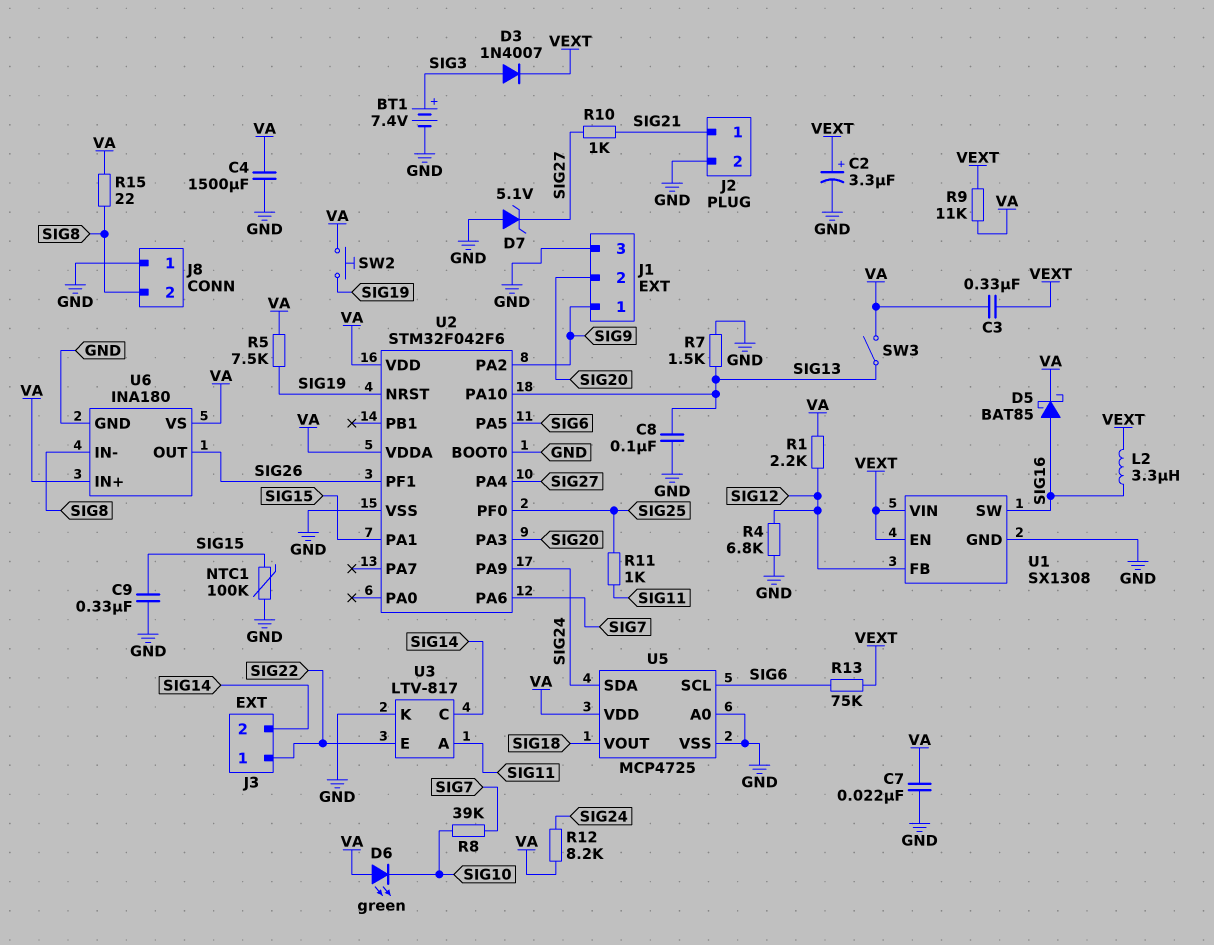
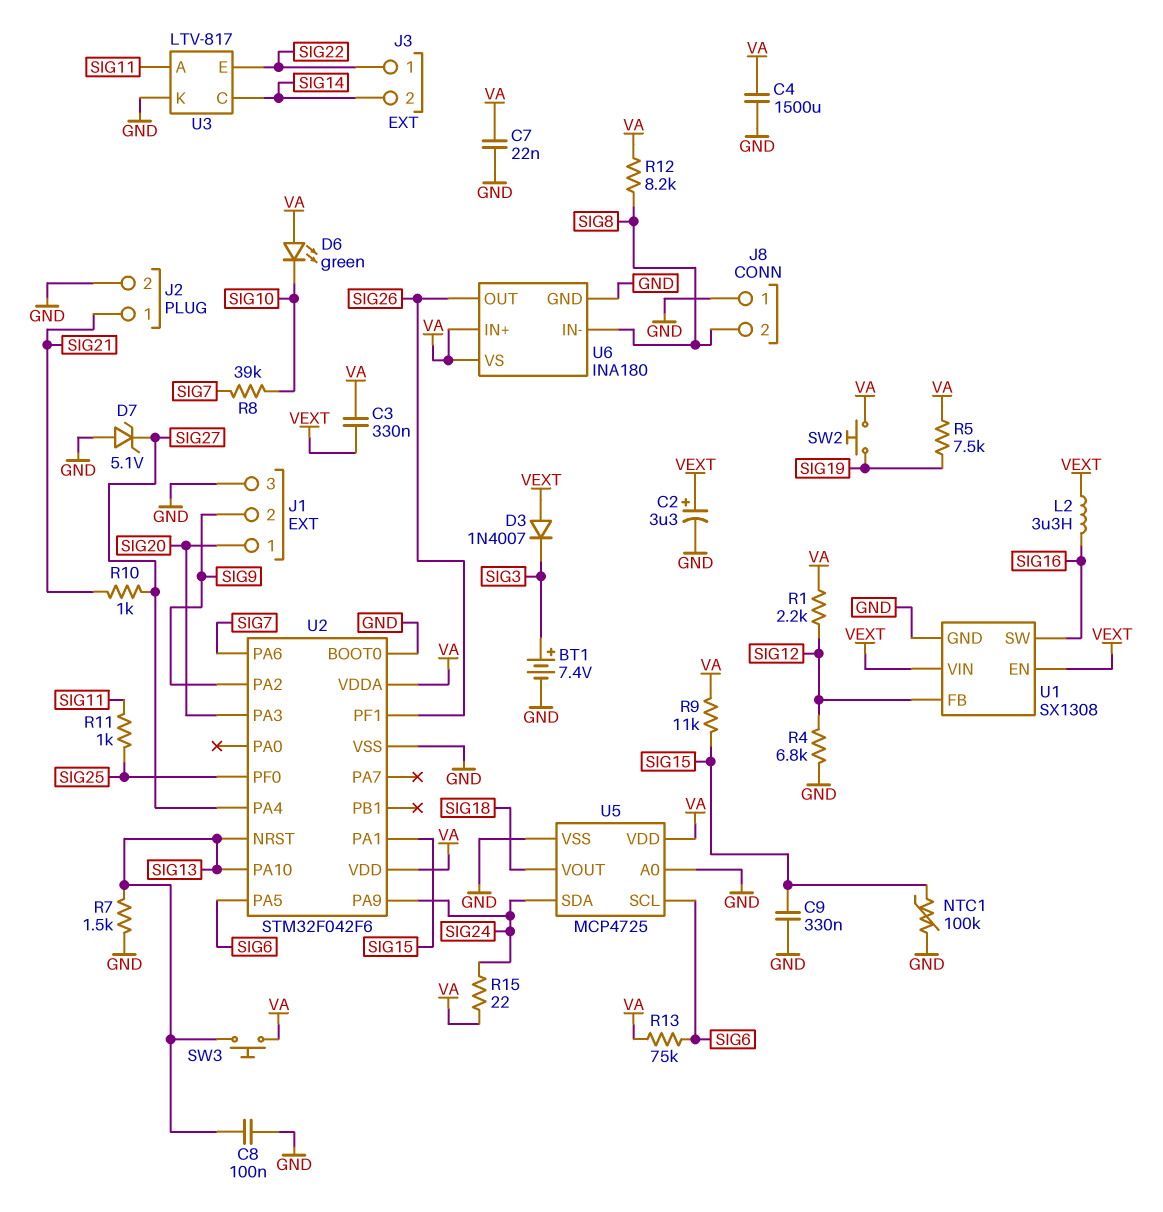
D3: diode 1N4007 (A SIG3, K VEXT) -> diode 1N4007 (A VEXT, K SIG3)
D5: schottky BAT85 (A SIG16, K VA) -> none
J1 pin 1: SIG9 -> SIG20
J1 pin 2: SIG20 -> SIG9
R9: 11k (VA, VEXT) -> 11k (SIG15, VA)
R12: 8.2k (SIG24, VA) -> 8.2k (SIG8, VA)
R13: 75k (SIG6, VEXT) -> 75k (SIG6, VA)
R15: 22 (SIG8, VA) -> 22 (SIG24, VA)
SW3: switch (SIG13, VA) -> button (SIG13, VA)
U2 pin NRST: SIG19 -> SIG13

